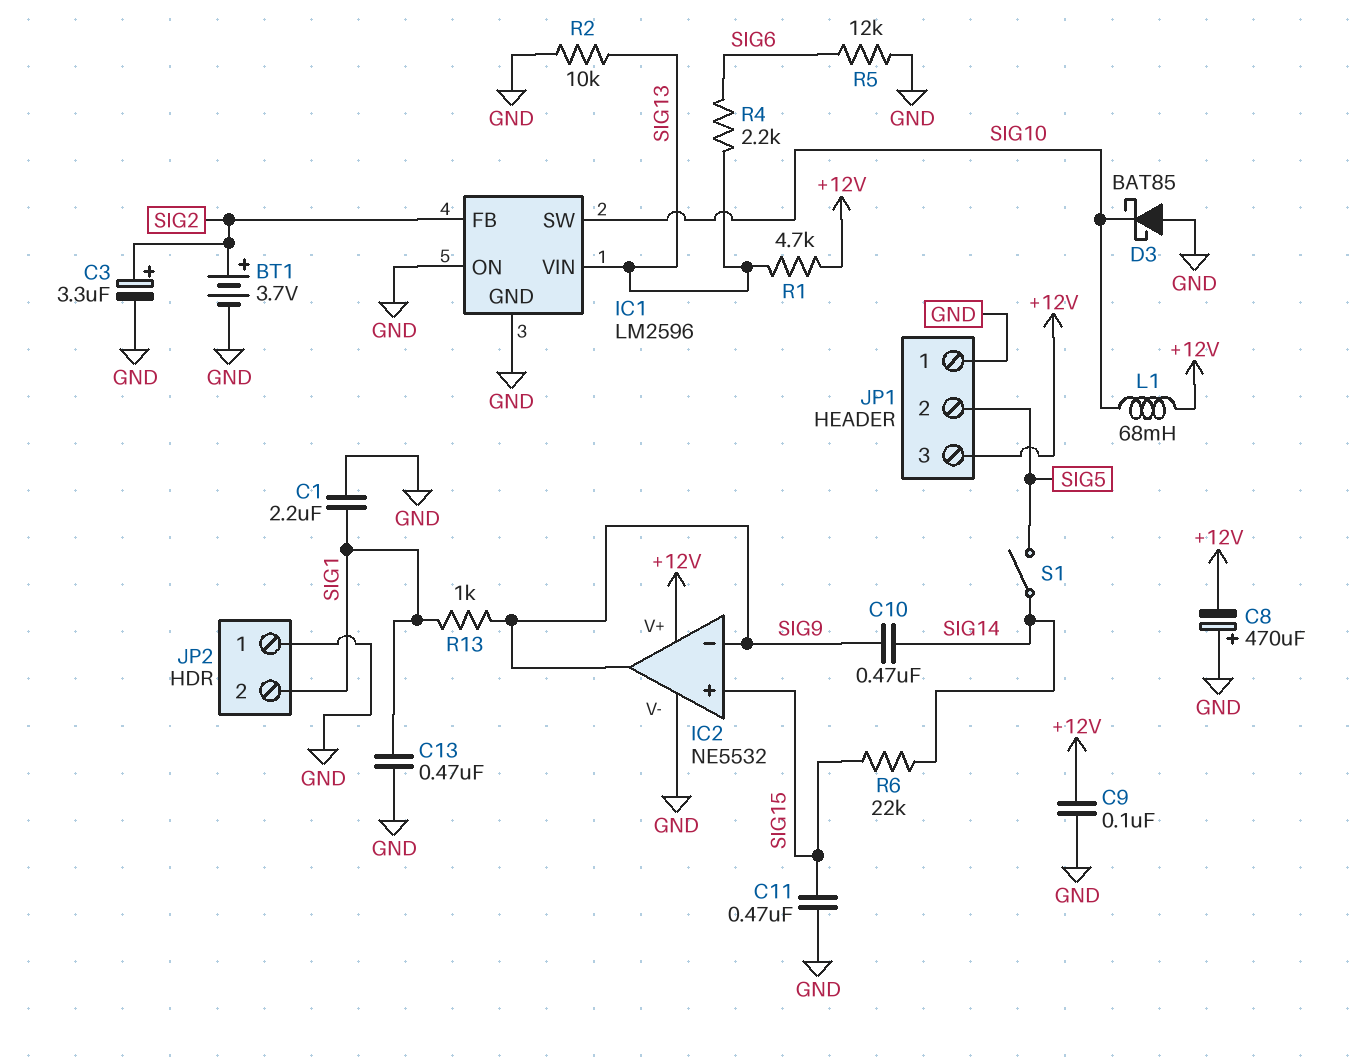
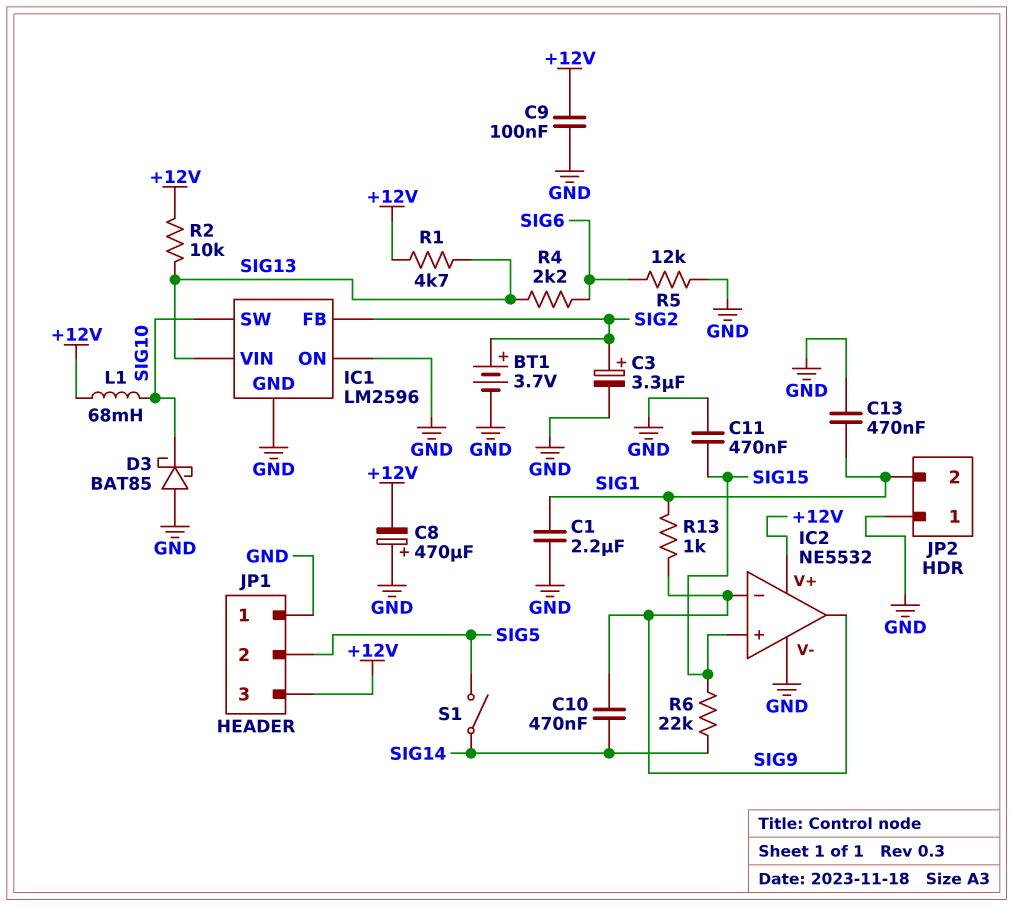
R2: 10k (GND, SIG13) -> 10k (+12V, SIG13)

